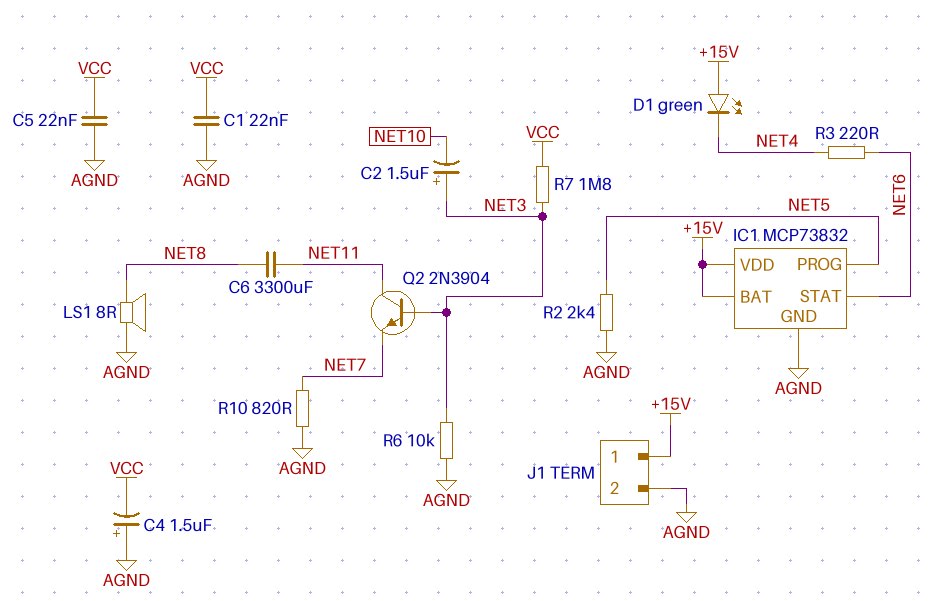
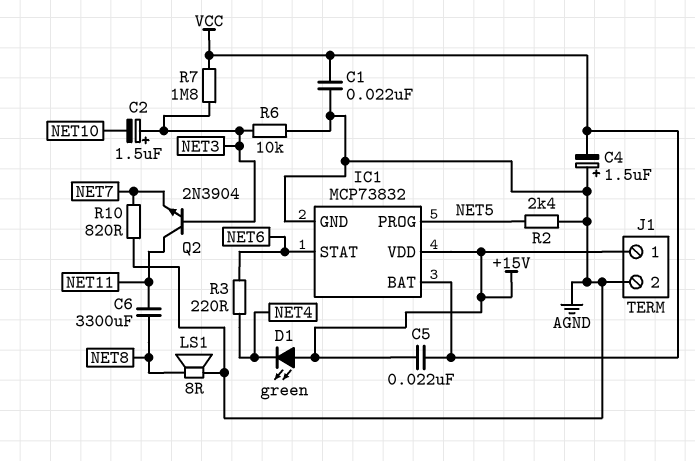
C5: 22nF (AGND, VCC) -> 22nF (+15V, VCC)
IC1 pin BAT: +15V -> VCC

